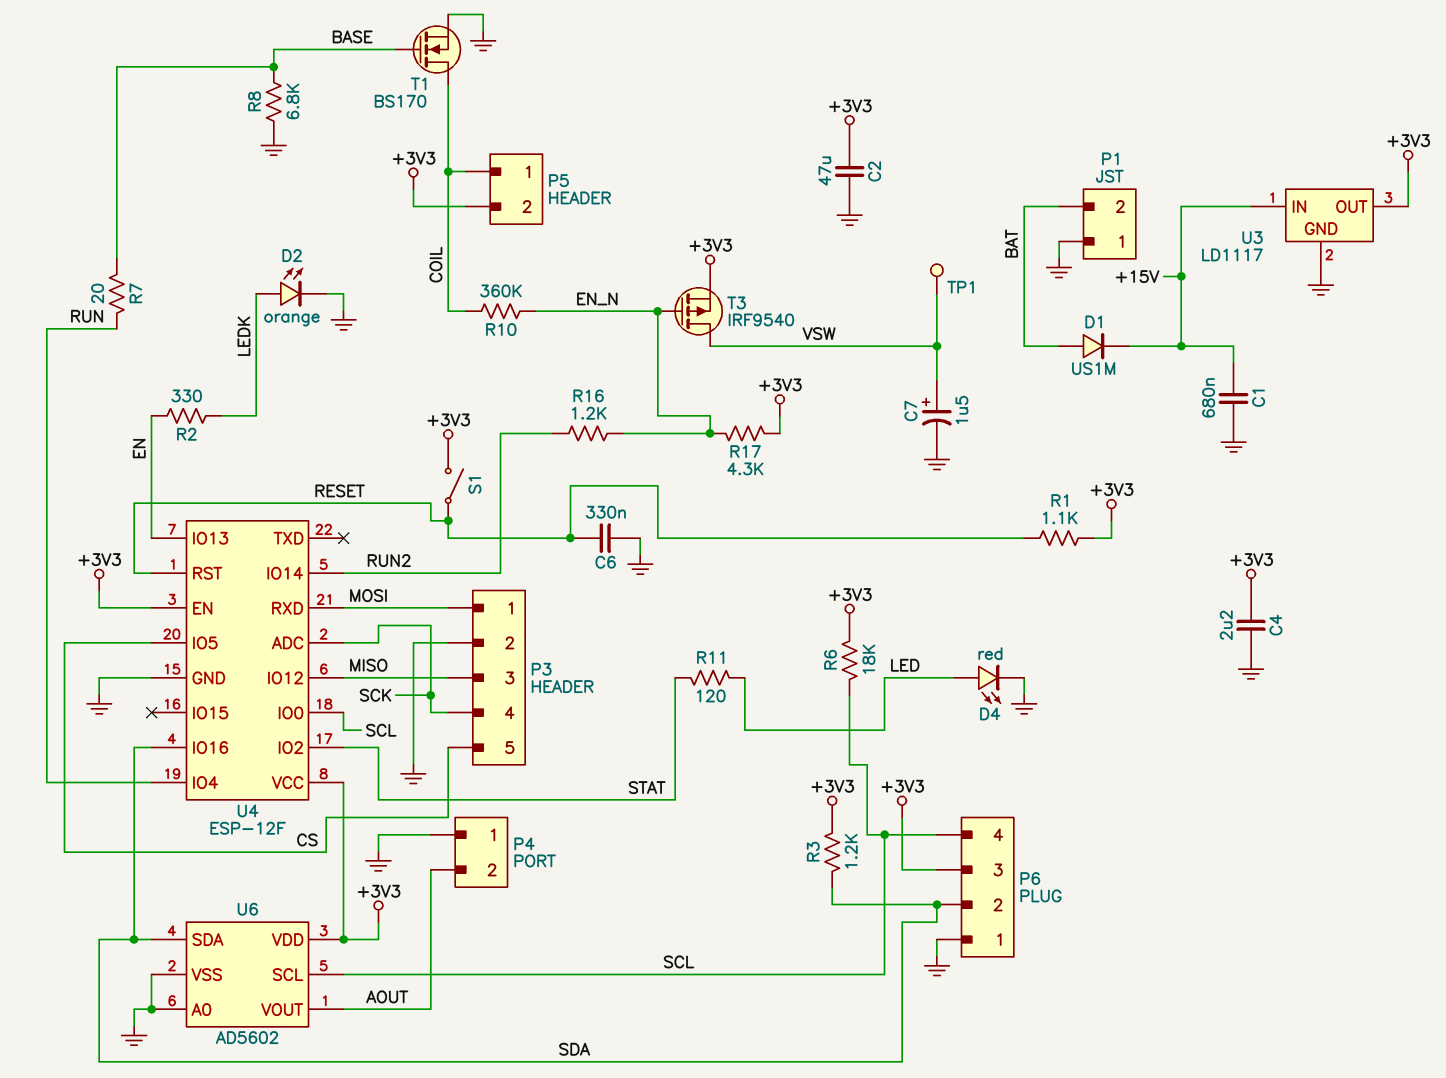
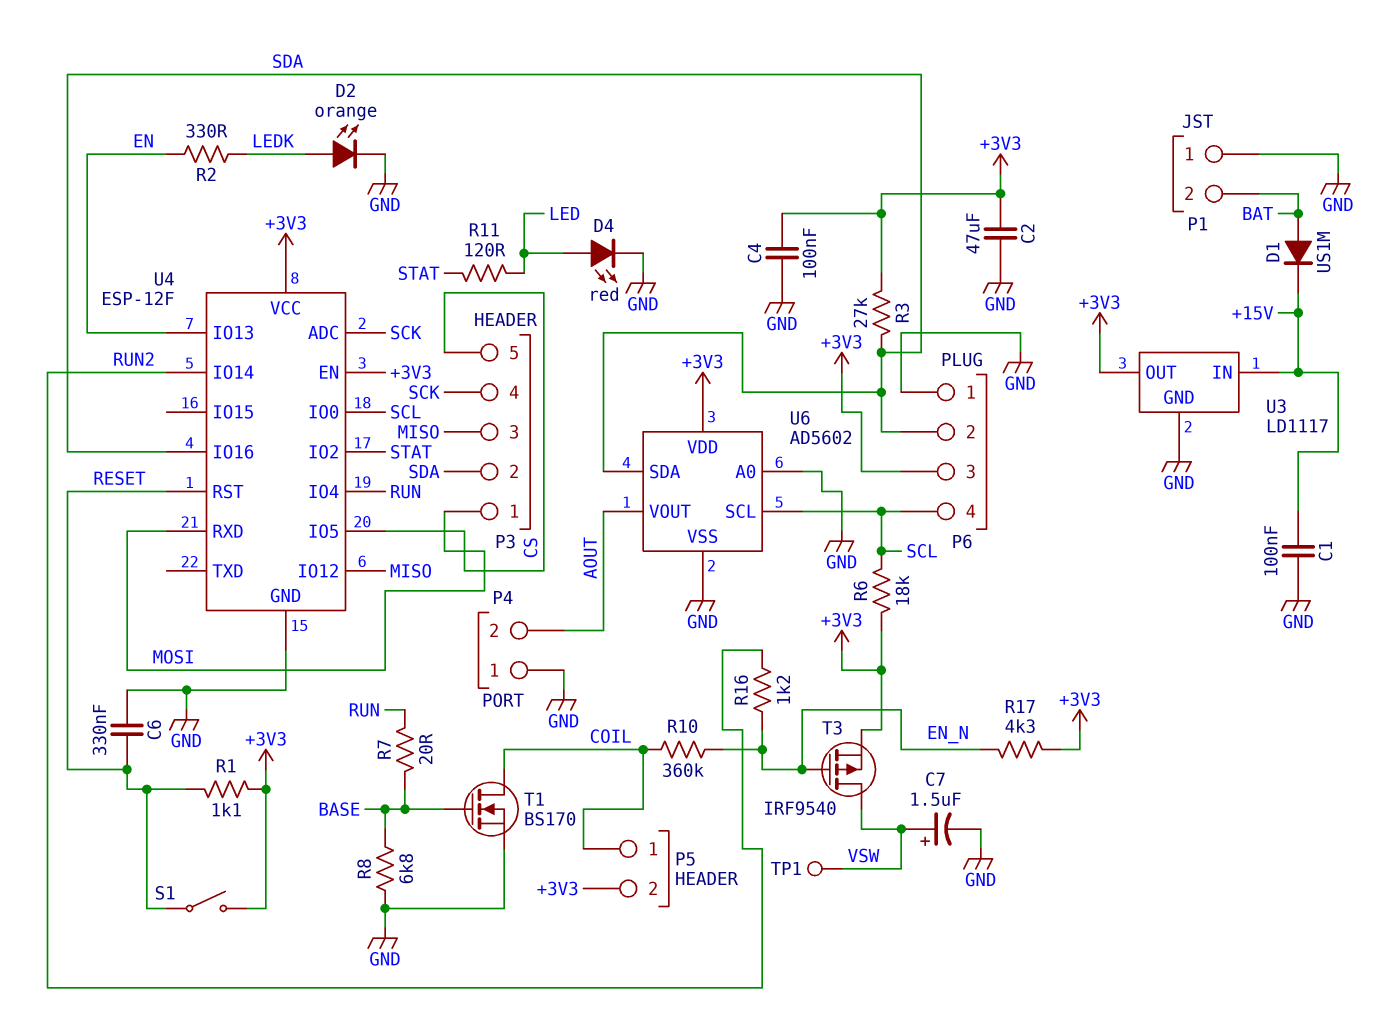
C1: 680nF (+15V, GND) -> 100nF (+15V, GND)
C4: 2.2uF (+3V3, GND) -> 100nF (+3V3, GND)
P3 pin 2: GND -> SDA
R3: 1.2k (+3V3, SDA) -> 27k (+3V3, SDA)

